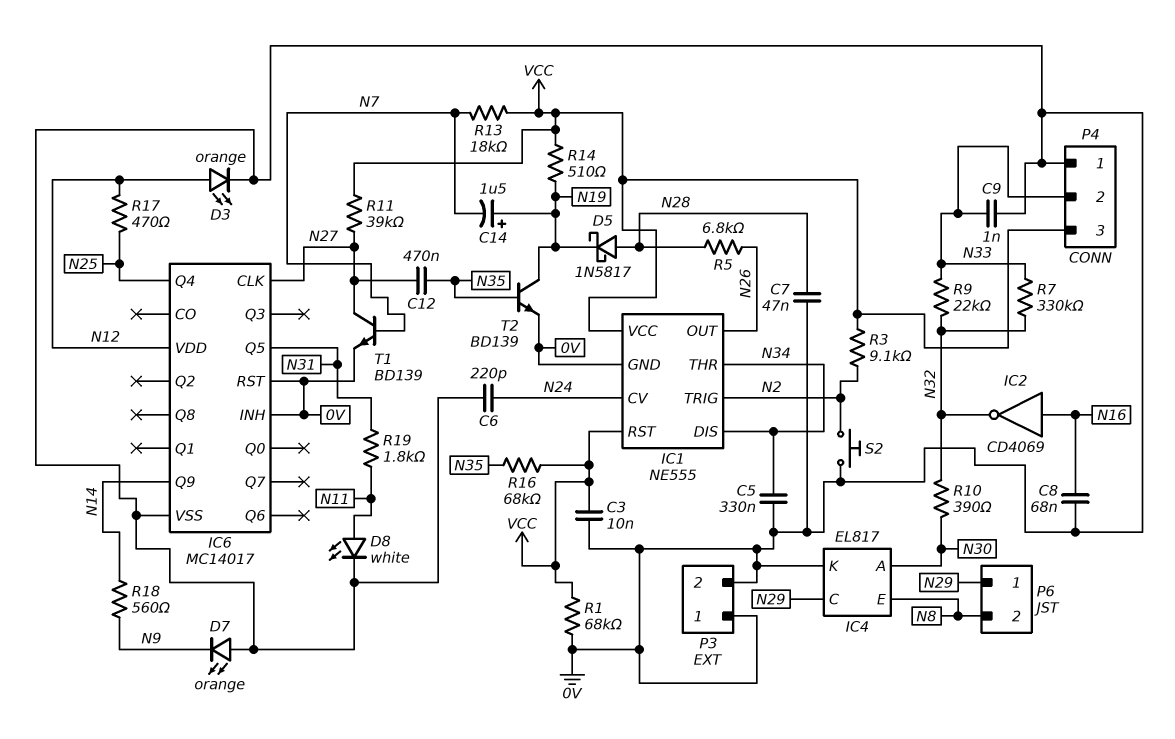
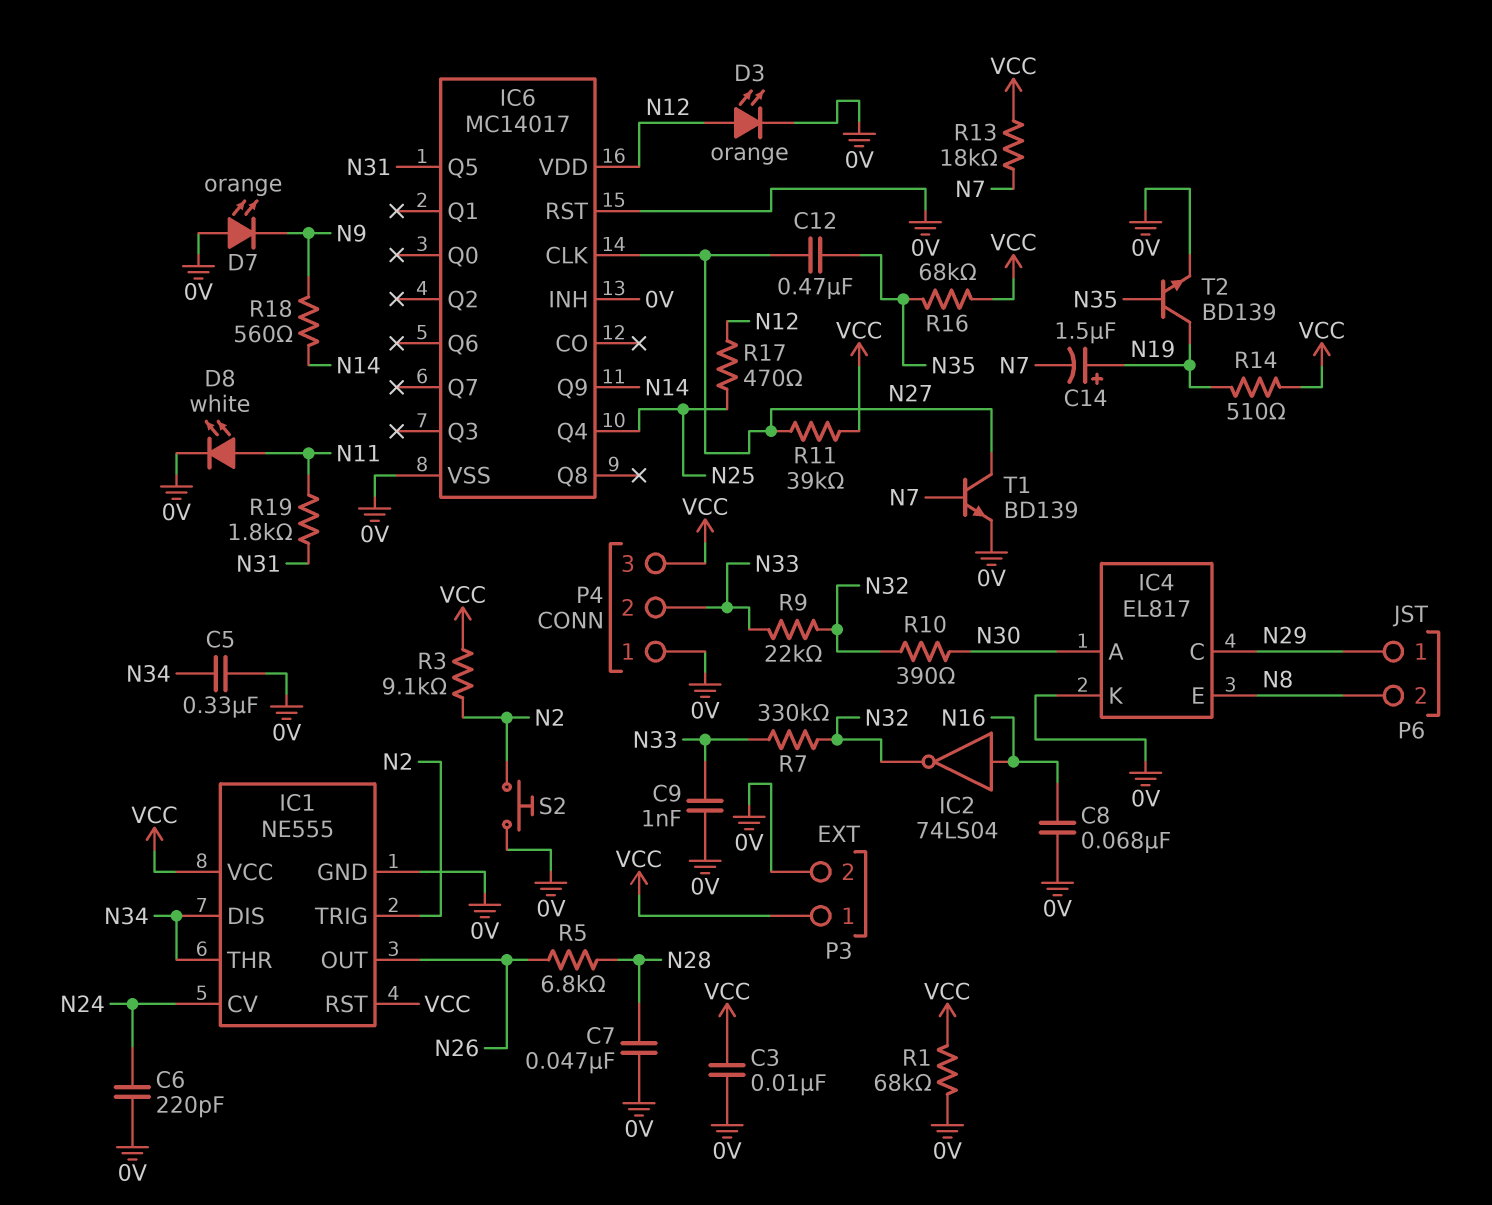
D5: schottky 1N5817 (A N28, K N19) -> none
IC2: NOT CD4069 (in N16, out N32) -> NOT 74LS04 (in N16, out N32)
P3 pin 1: 0V -> VCC

